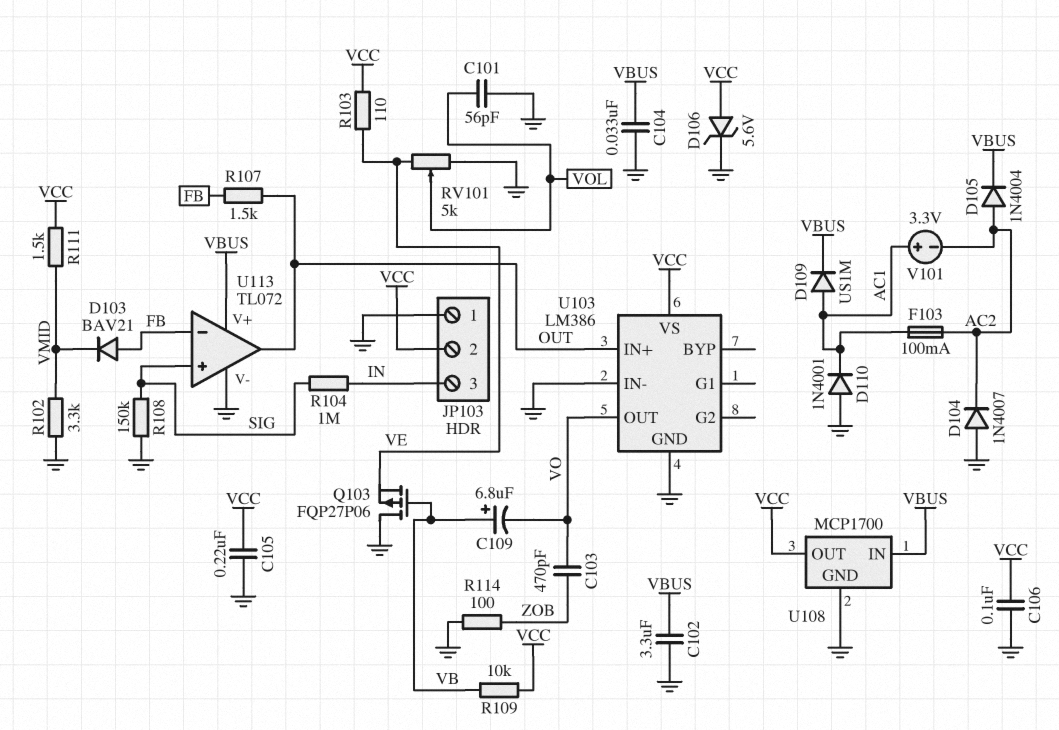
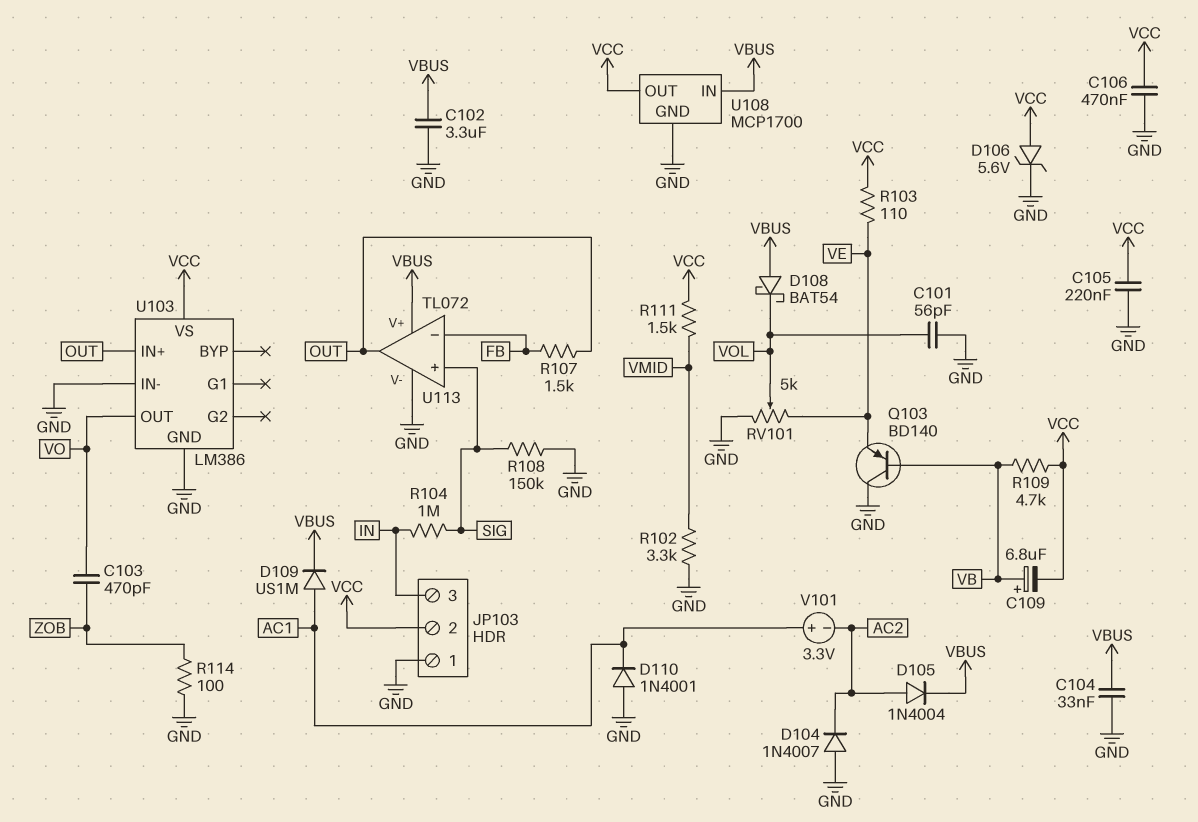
C106: 100nF (GND, VCC) -> 470nF (GND, VCC)
C109: 6.8uF (plus VB, minus VO) -> 6.8uF (plus VB, minus VCC)
D103: diode BAV21 (A FB, K VMID) -> none
D108: none -> schottky BAT54 (A VBUS, K VOL)
F103: 100mA (AC1, AC2) -> none
Q103: PMOS FQP27P06 (G VB, D GND, S VE) -> PNP BD140 (B VB, C GND, E VE)
R109: 10k (VB, VCC) -> 4.7k (VB, VCC)

